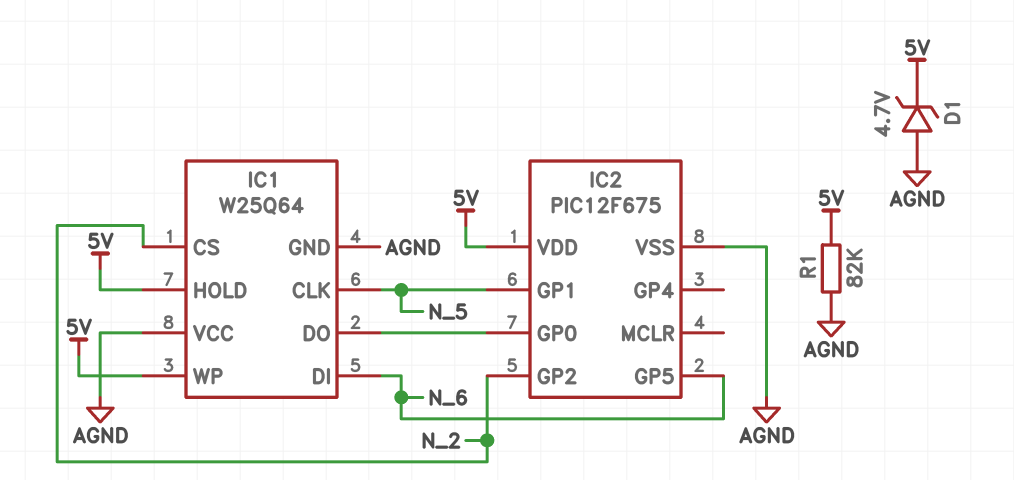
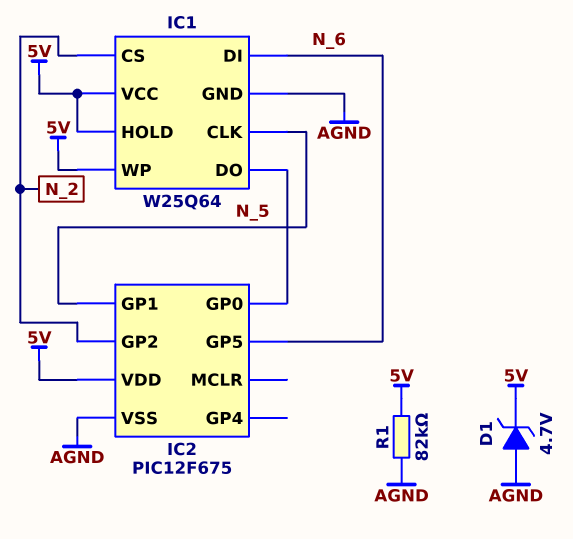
IC1 pin VCC: AGND -> 5V

